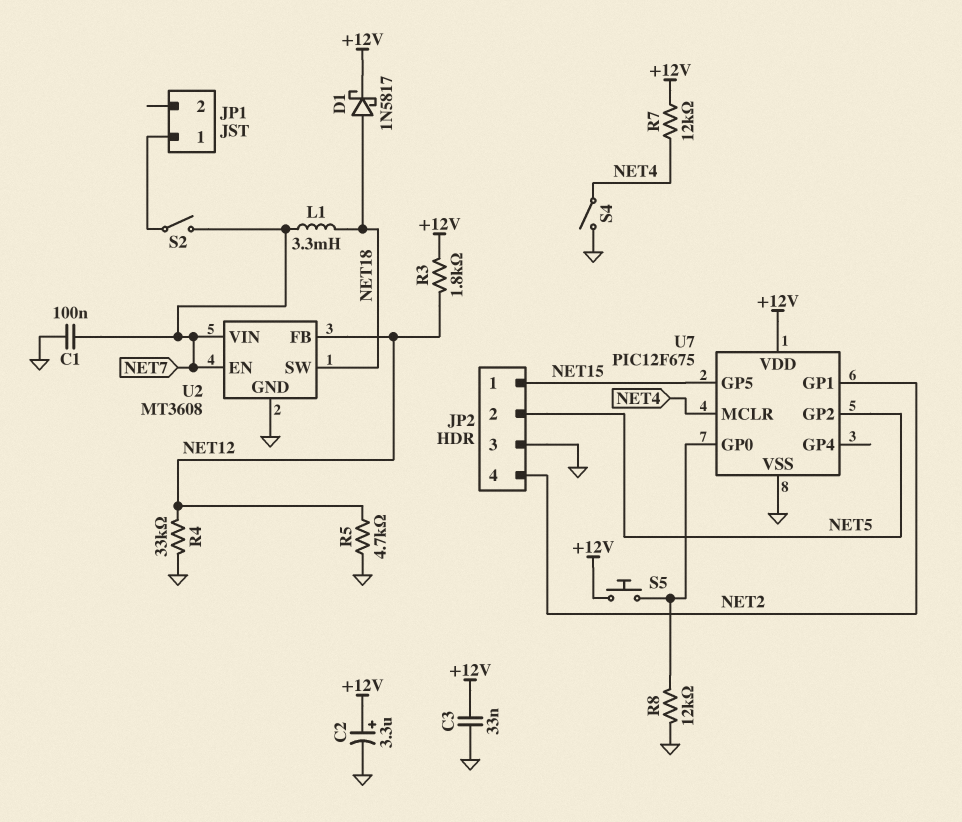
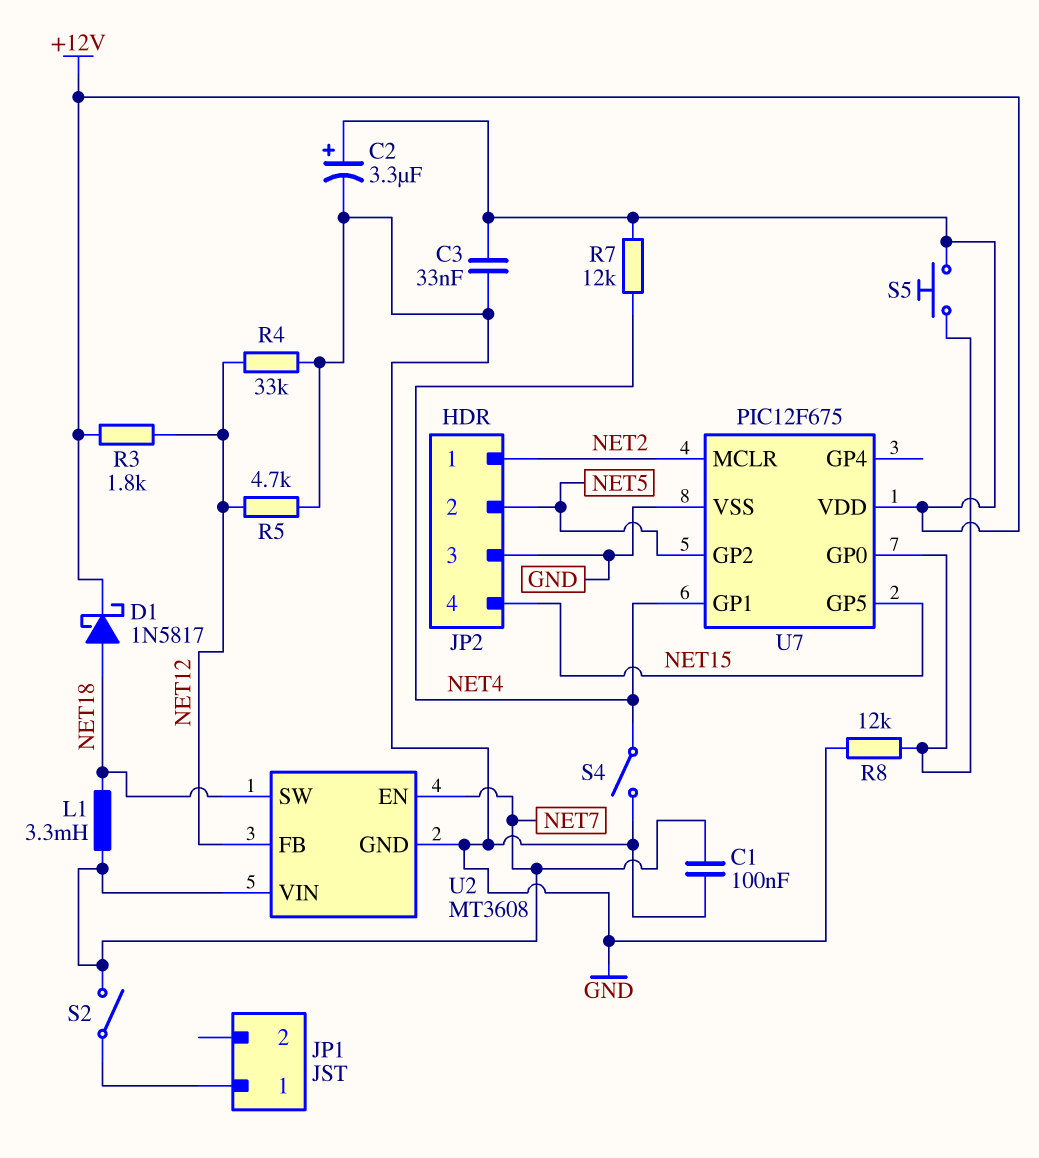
JP2 pin 1: NET15 -> NET2
JP2 pin 4: NET2 -> NET15
U7 pin GP1: NET2 -> NET4
U7 pin MCLR: NET4 -> NET2

